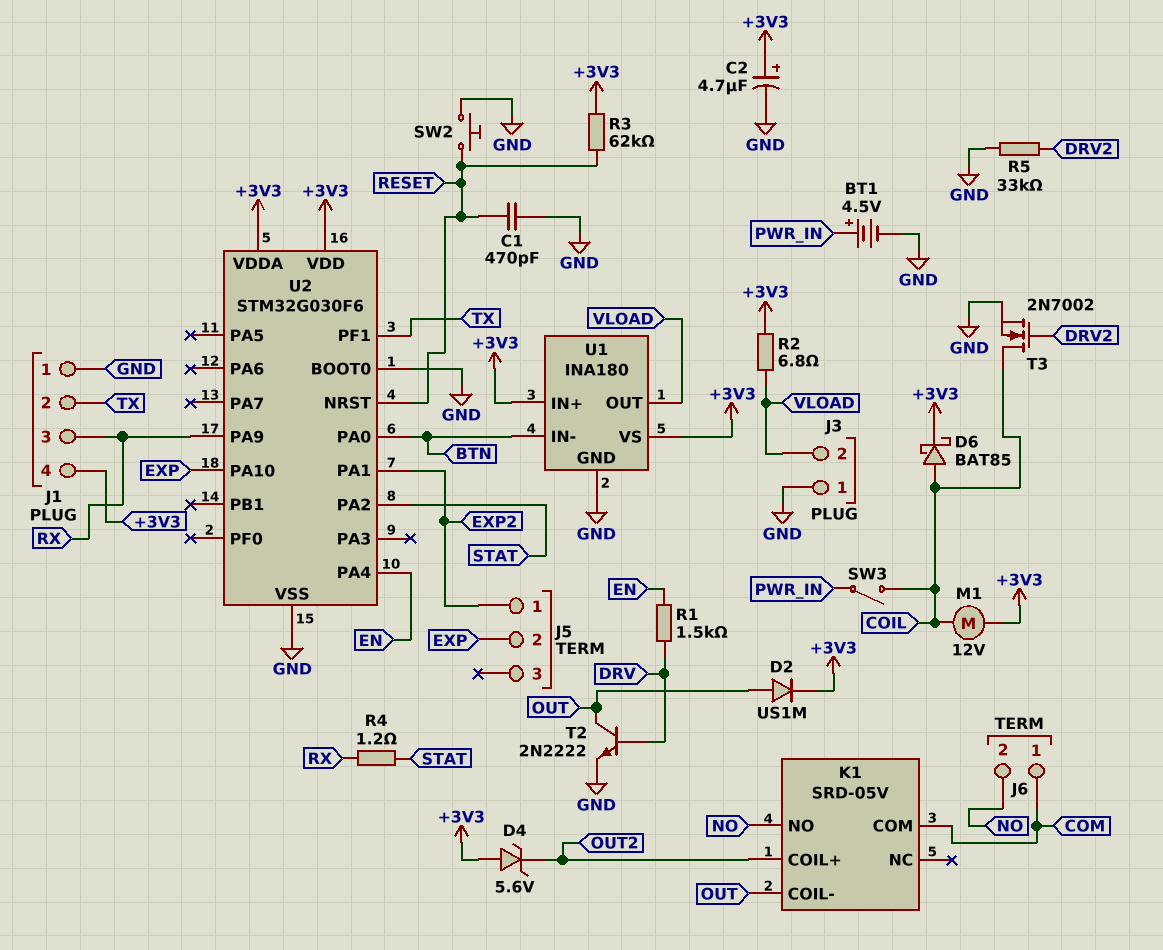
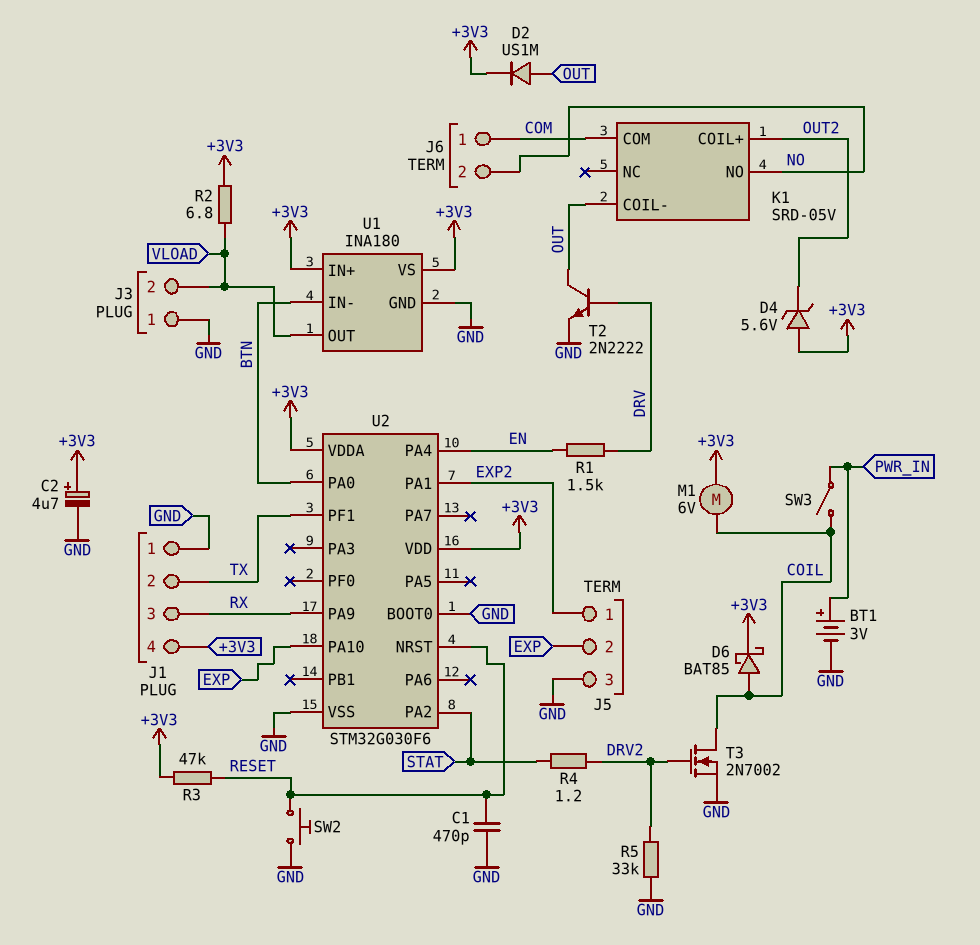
BT1: 4.5V (plus PWR_IN, minus GND) -> 3V (plus PWR_IN, minus GND)
J5 pin 3: none -> GND
M1: motor 12V (+3V3, COIL) -> motor 6V (+3V3, COIL)
R3: 62k (+3V3, RESET) -> 47k (+3V3, RESET)
R4: 1.2 (RX, STAT) -> 1.2 (DRV2, STAT)

